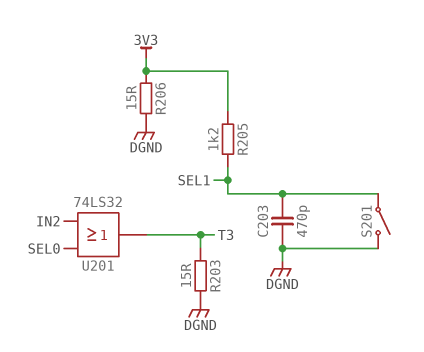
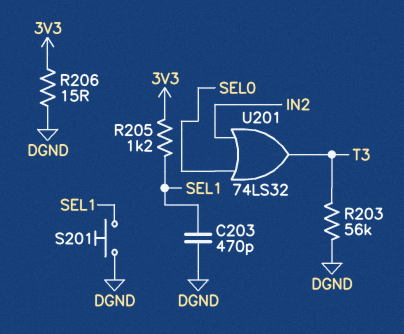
R203: 15 (DGND, T3) -> 56k (DGND, T3)
S201: switch (DGND, SEL1) -> button (DGND, SEL1)

